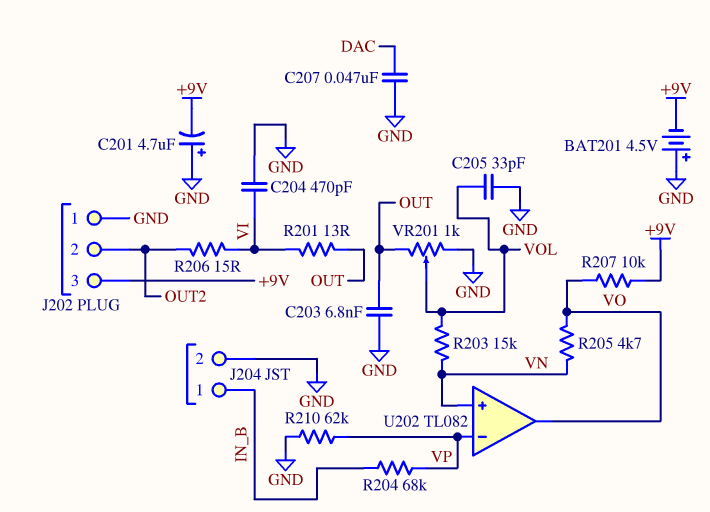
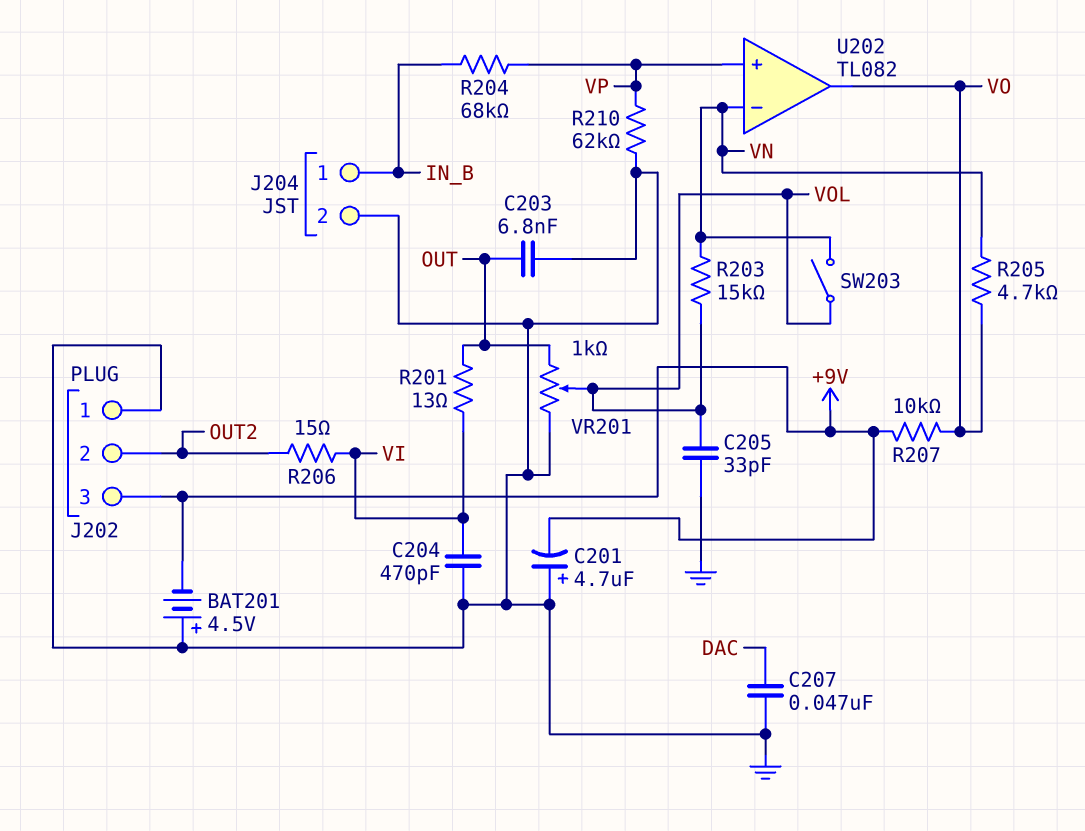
SW203: none -> switch (VN, VOL)
U202 pin in+: VN -> VP
U202 pin in-: VP -> VN

